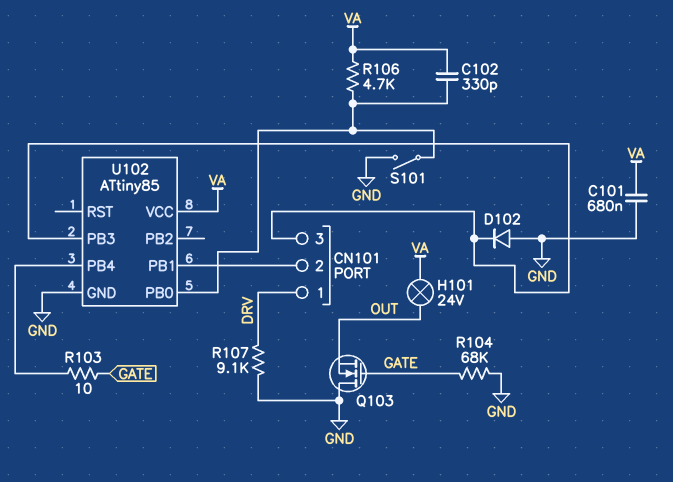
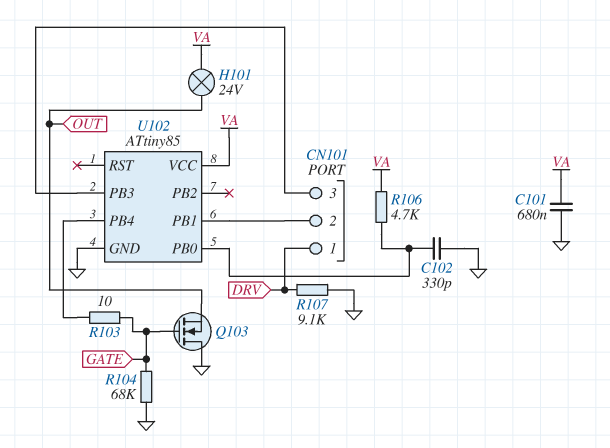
C102: 330pF (U102/PB0, VA) -> 330pF (GND, U102/PB0)
D102: diode (A GND, K CN101/3) -> none
S101: switch (GND, U102/PB0) -> none

